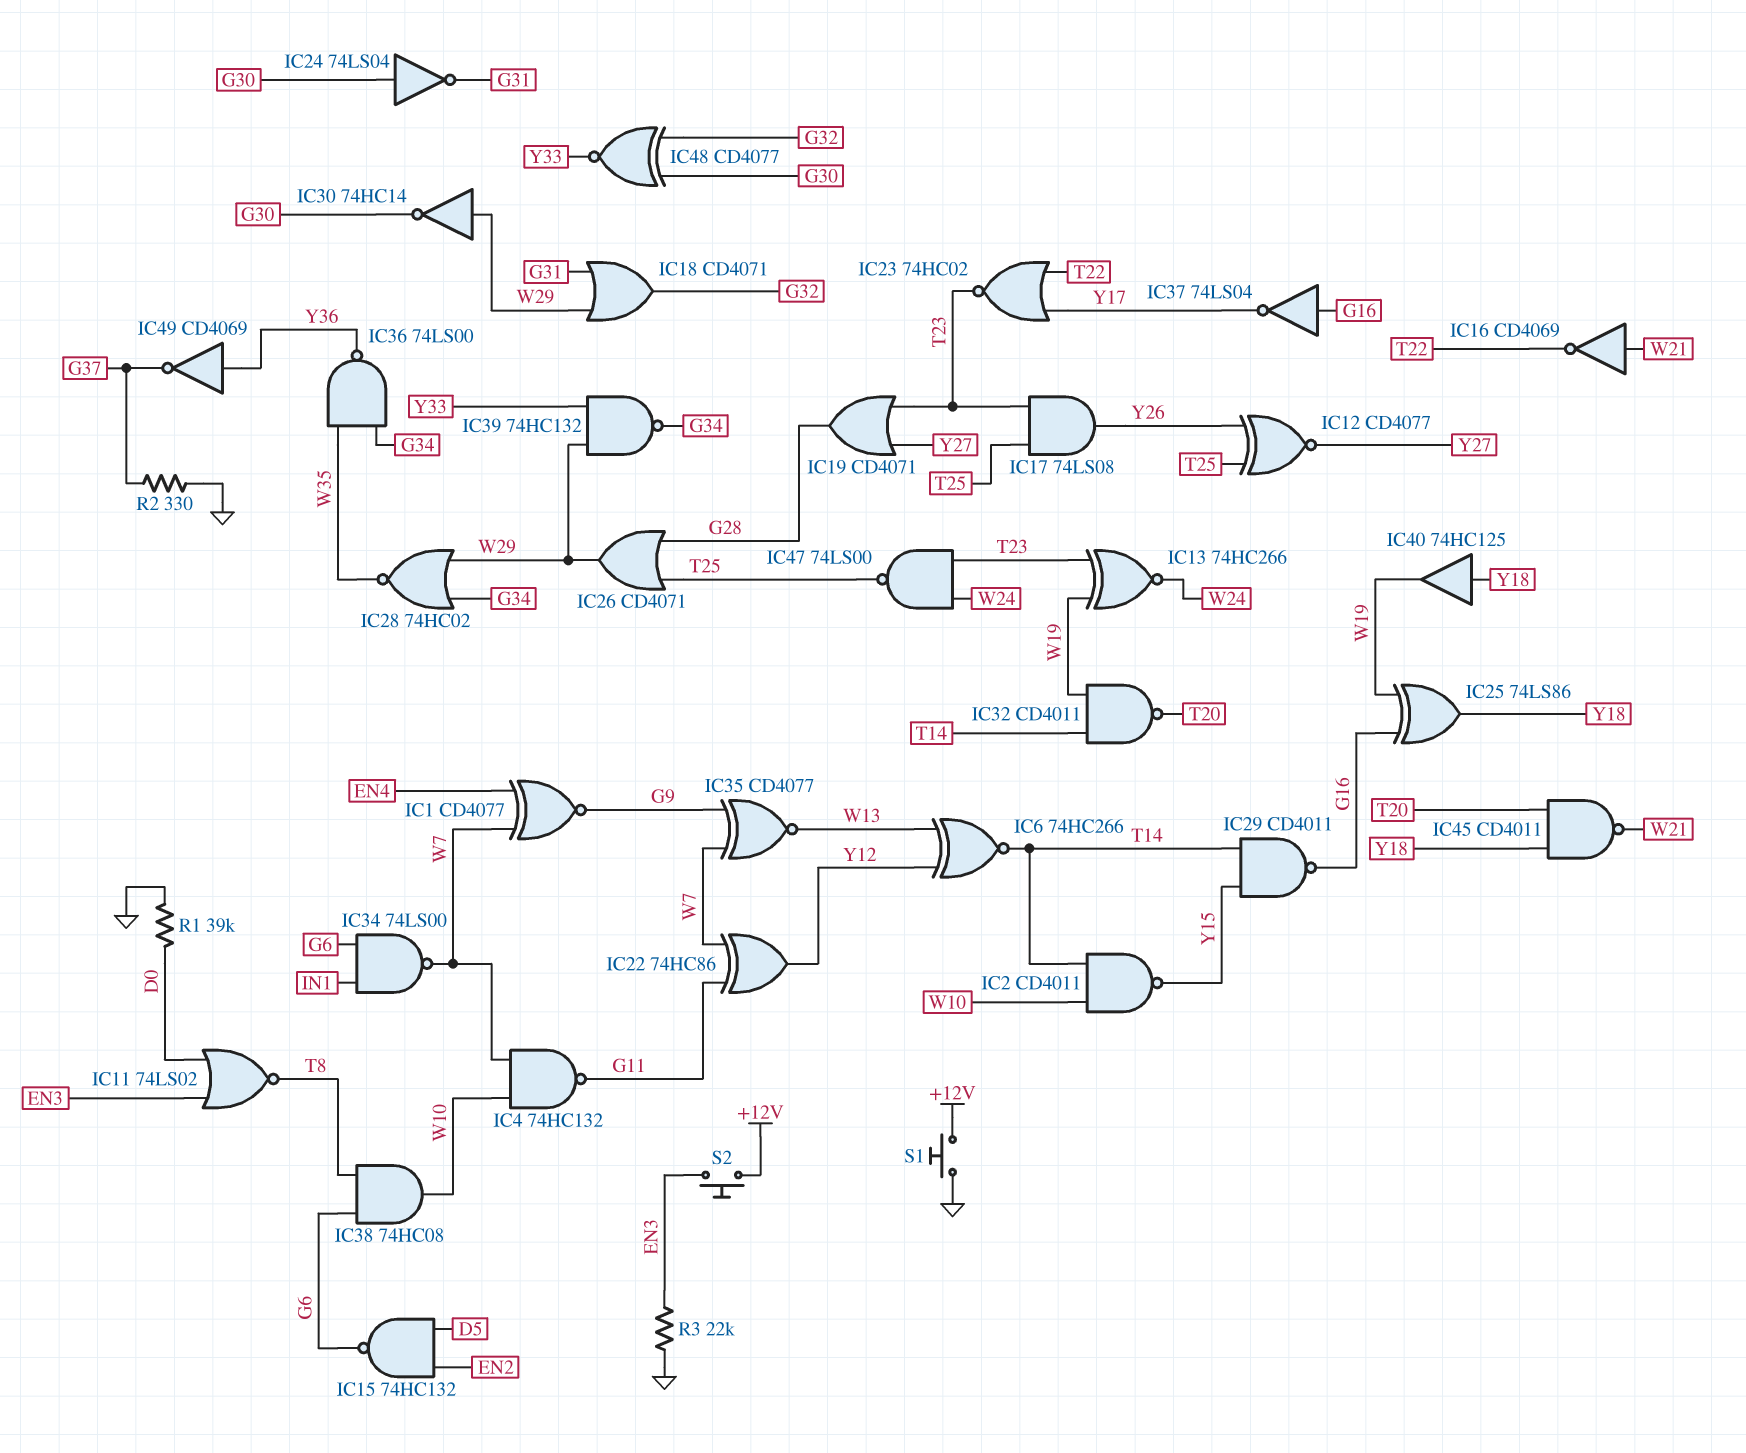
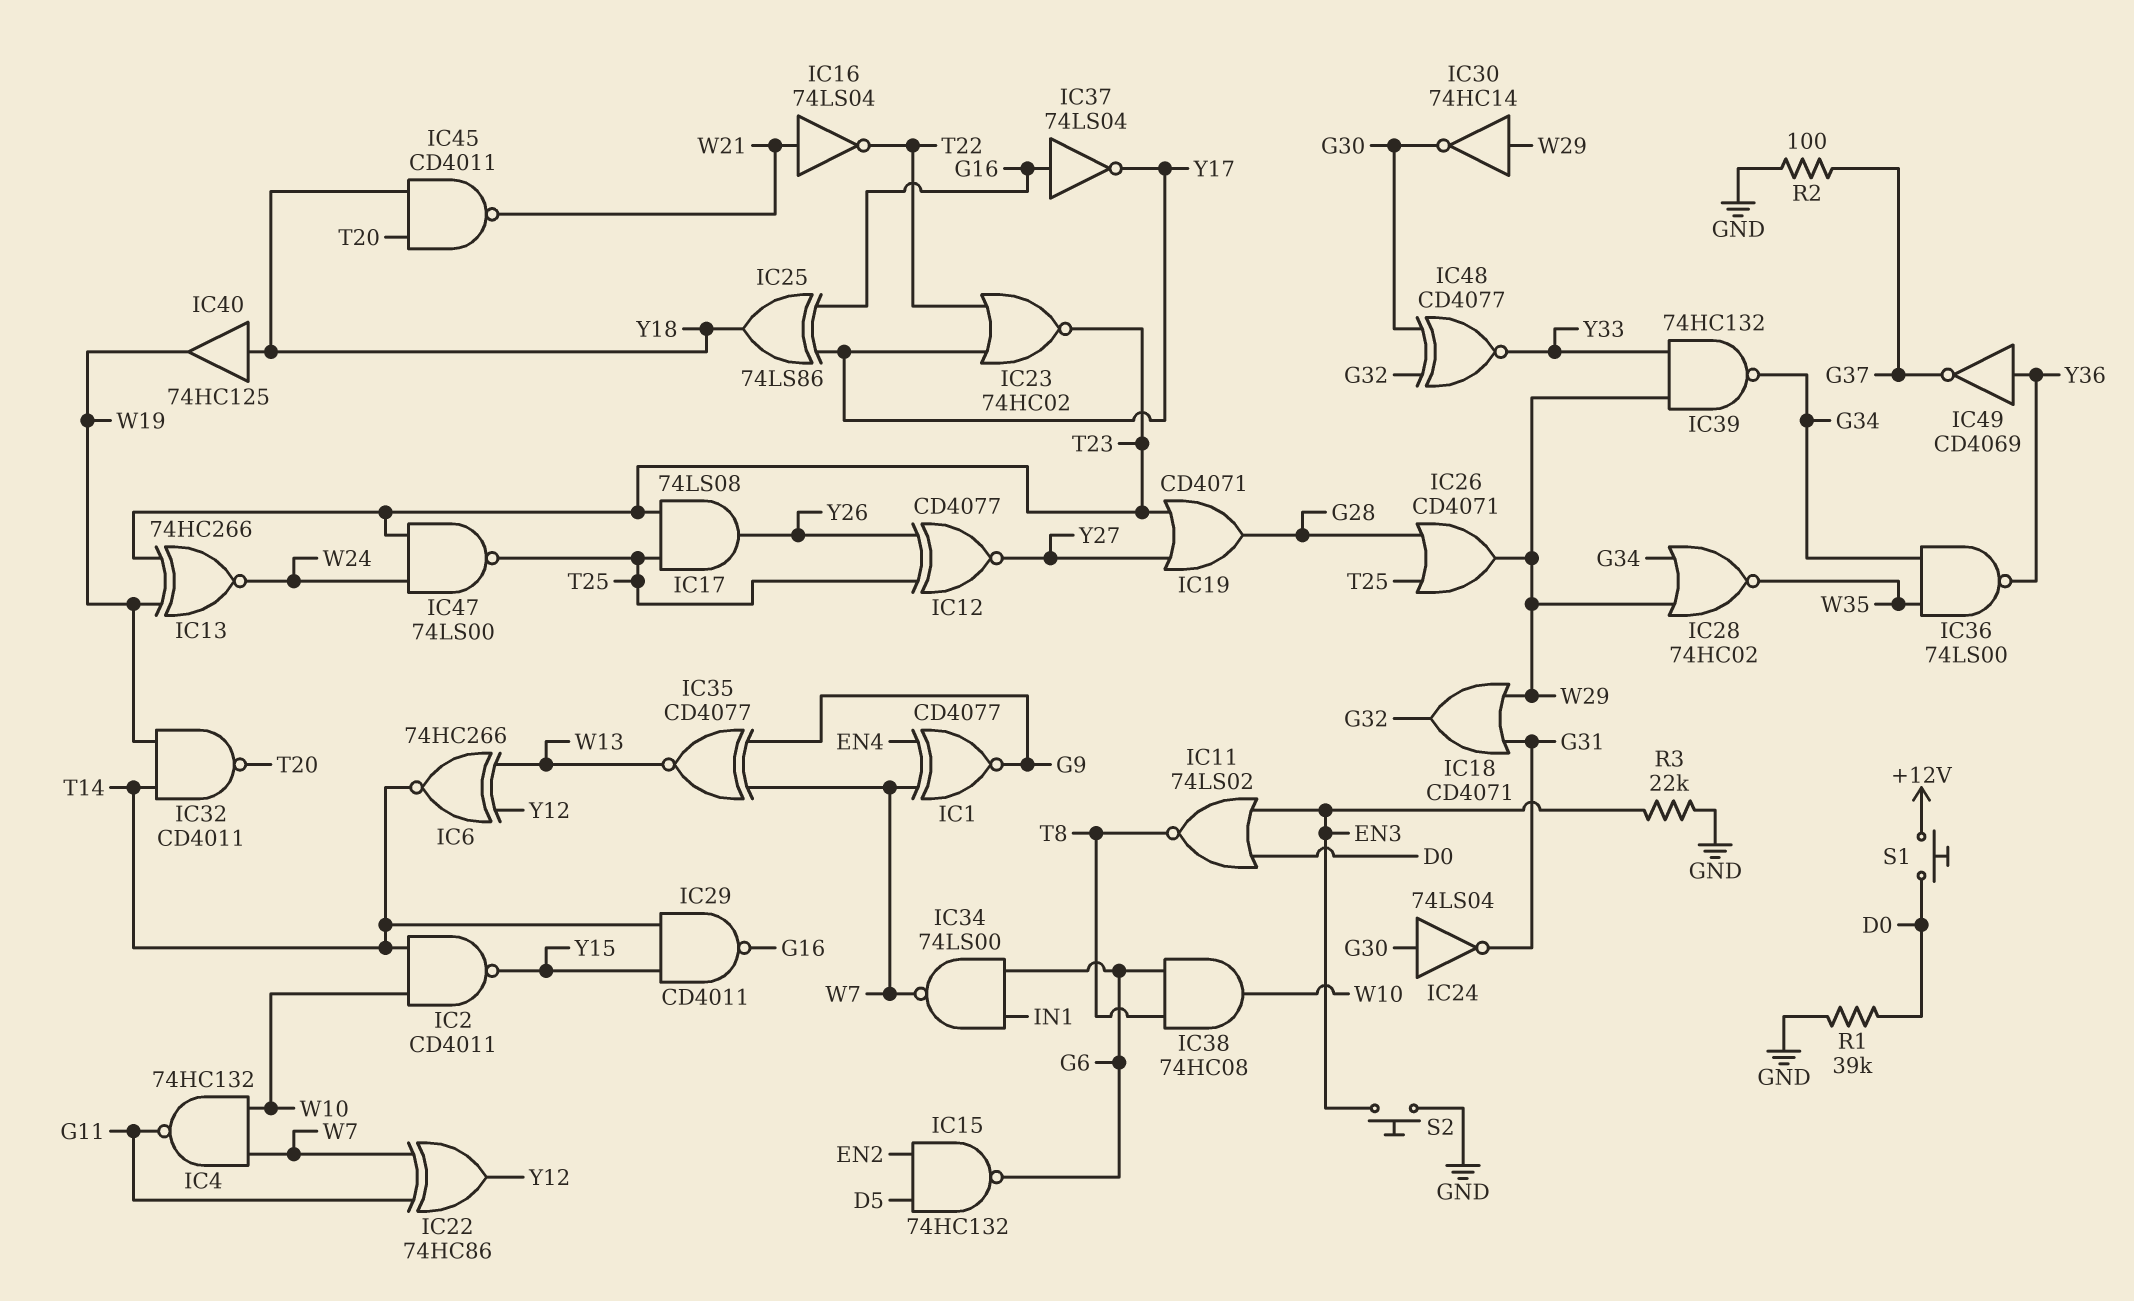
IC16: NOT CD4069 (in W21, out T22) -> NOT 74LS04 (in W21, out T22)
IC25: XOR 74LS86 (in G16, in W19, out Y18) -> XOR 74LS86 (in G16, in Y17, out Y18)
R2: 330 (G37, GND) -> 100 (G37, GND)
S1: button (+12V, GND) -> button (+12V, D0)
S2: button (+12V, EN3) -> button (EN3, GND)

